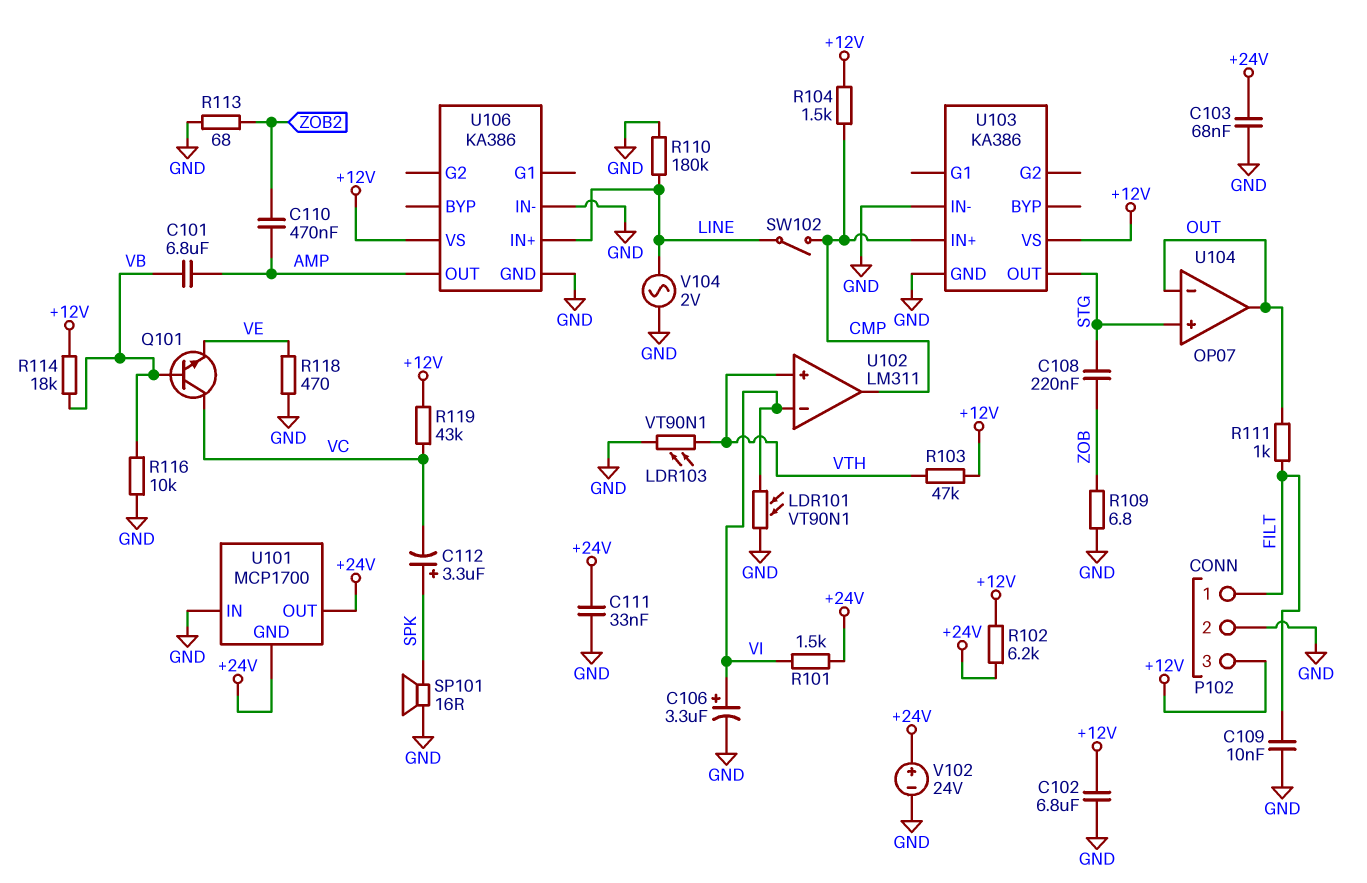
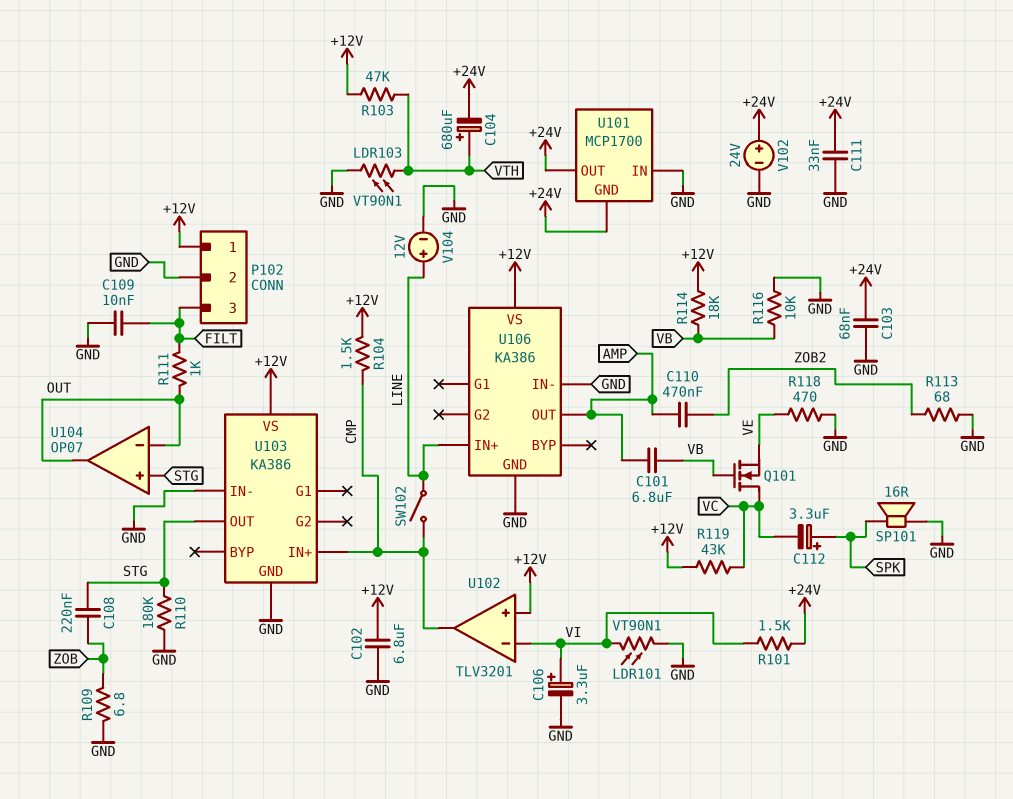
C104: none -> 680uF (plus VTH, minus +24V)
P102 pin 1: FILT -> +12V
P102 pin 3: +12V -> FILT
Q101: NPN (B VB, C VC, E VE) -> NMOS (G VB, D VC, S VE)
R102: 6.2k (+12V, +24V) -> none
R110: 180k (GND, LINE) -> 180k (GND, STG)
U102: LM311 -> TLV3201
U102 pin in+: VTH -> +12V
V104: AC 2V (GND, LINE) -> 12V (plus LINE, minus GND)

